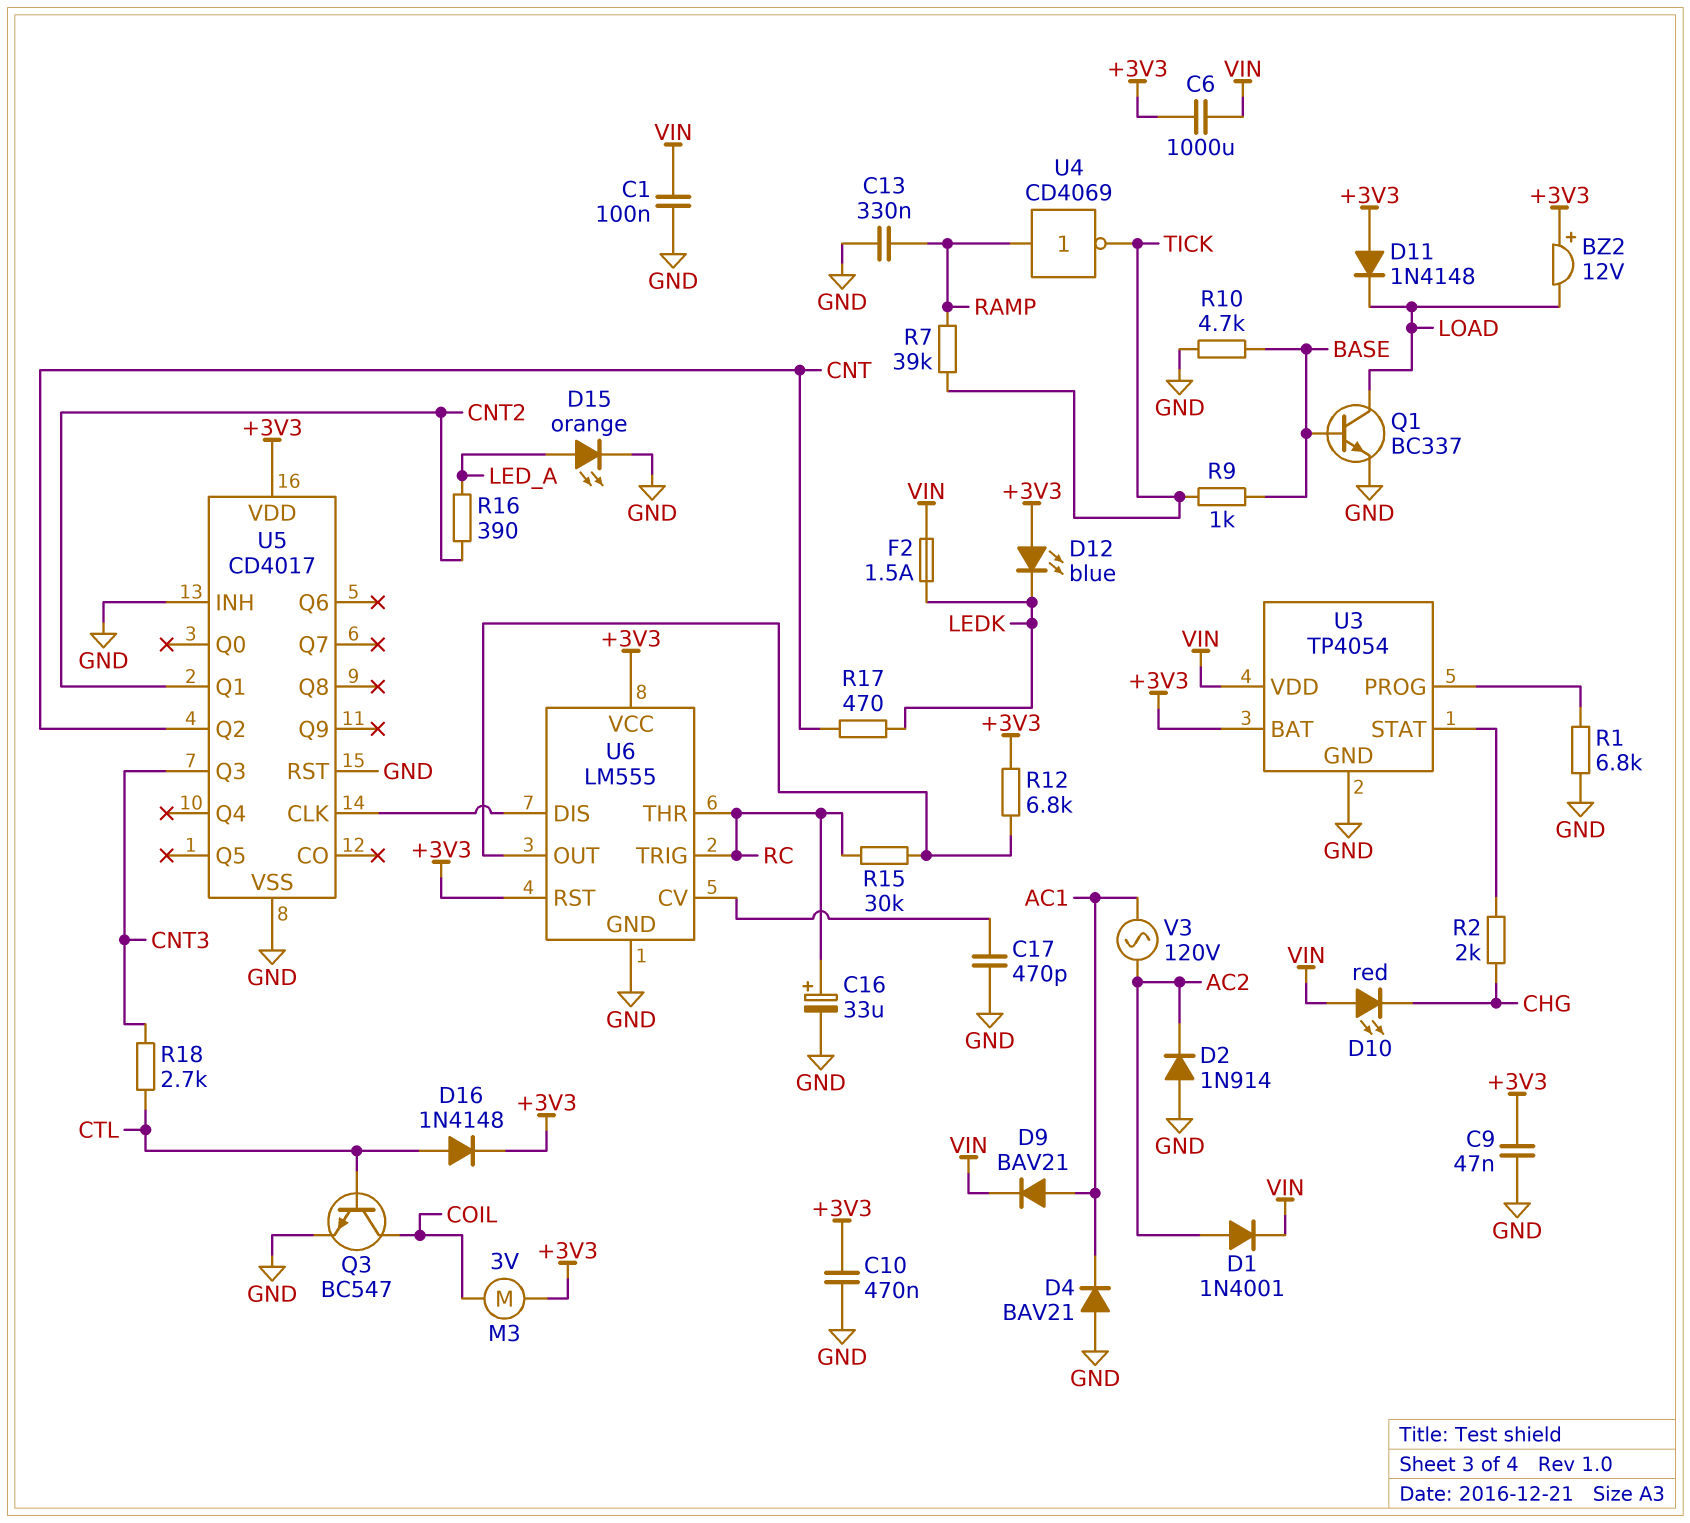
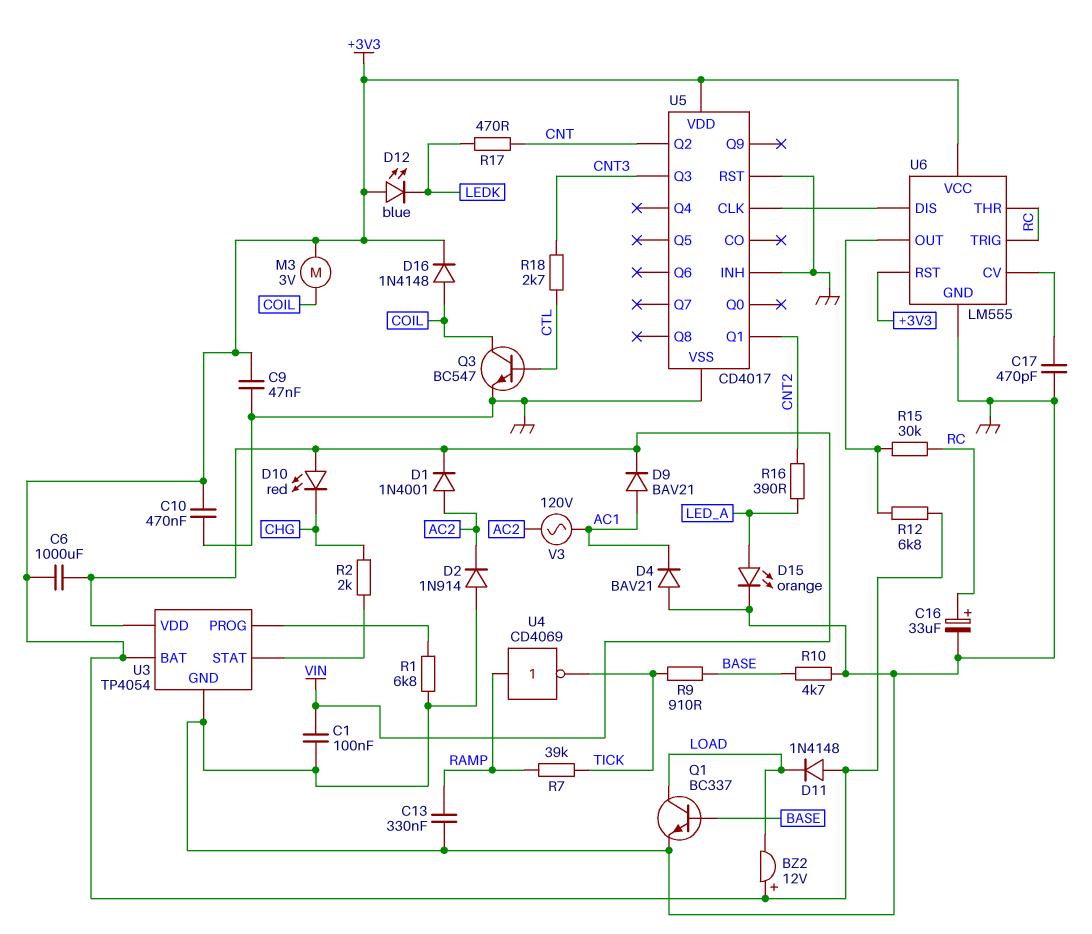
D16: diode 1N4148 (A CTL, K +3V3) -> diode 1N4148 (A COIL, K +3V3)
F2: 1.5A (LEDK, VIN) -> none
R9: 1k (BASE, TICK) -> 910 (BASE, TICK)

